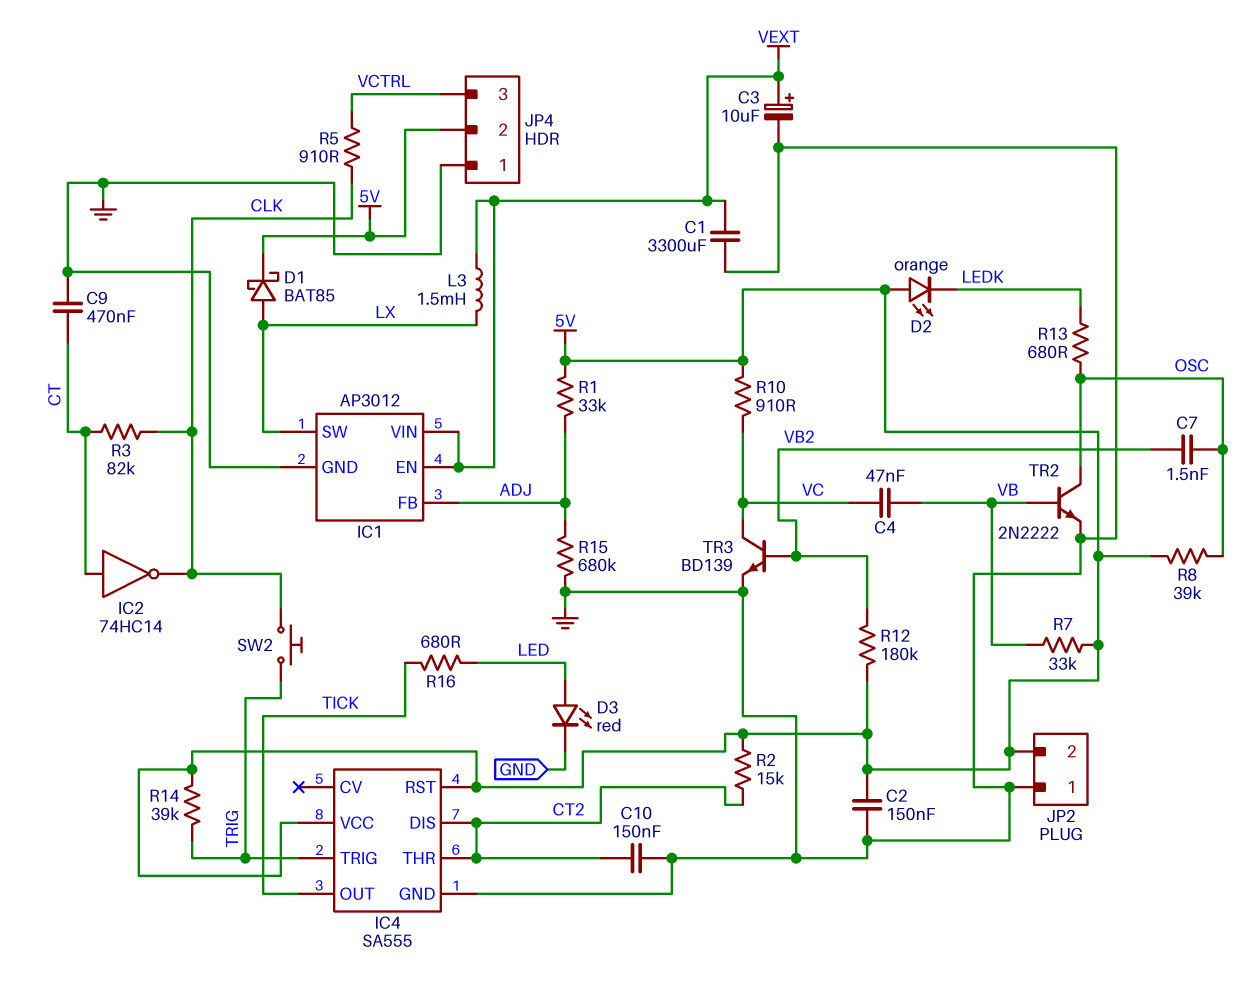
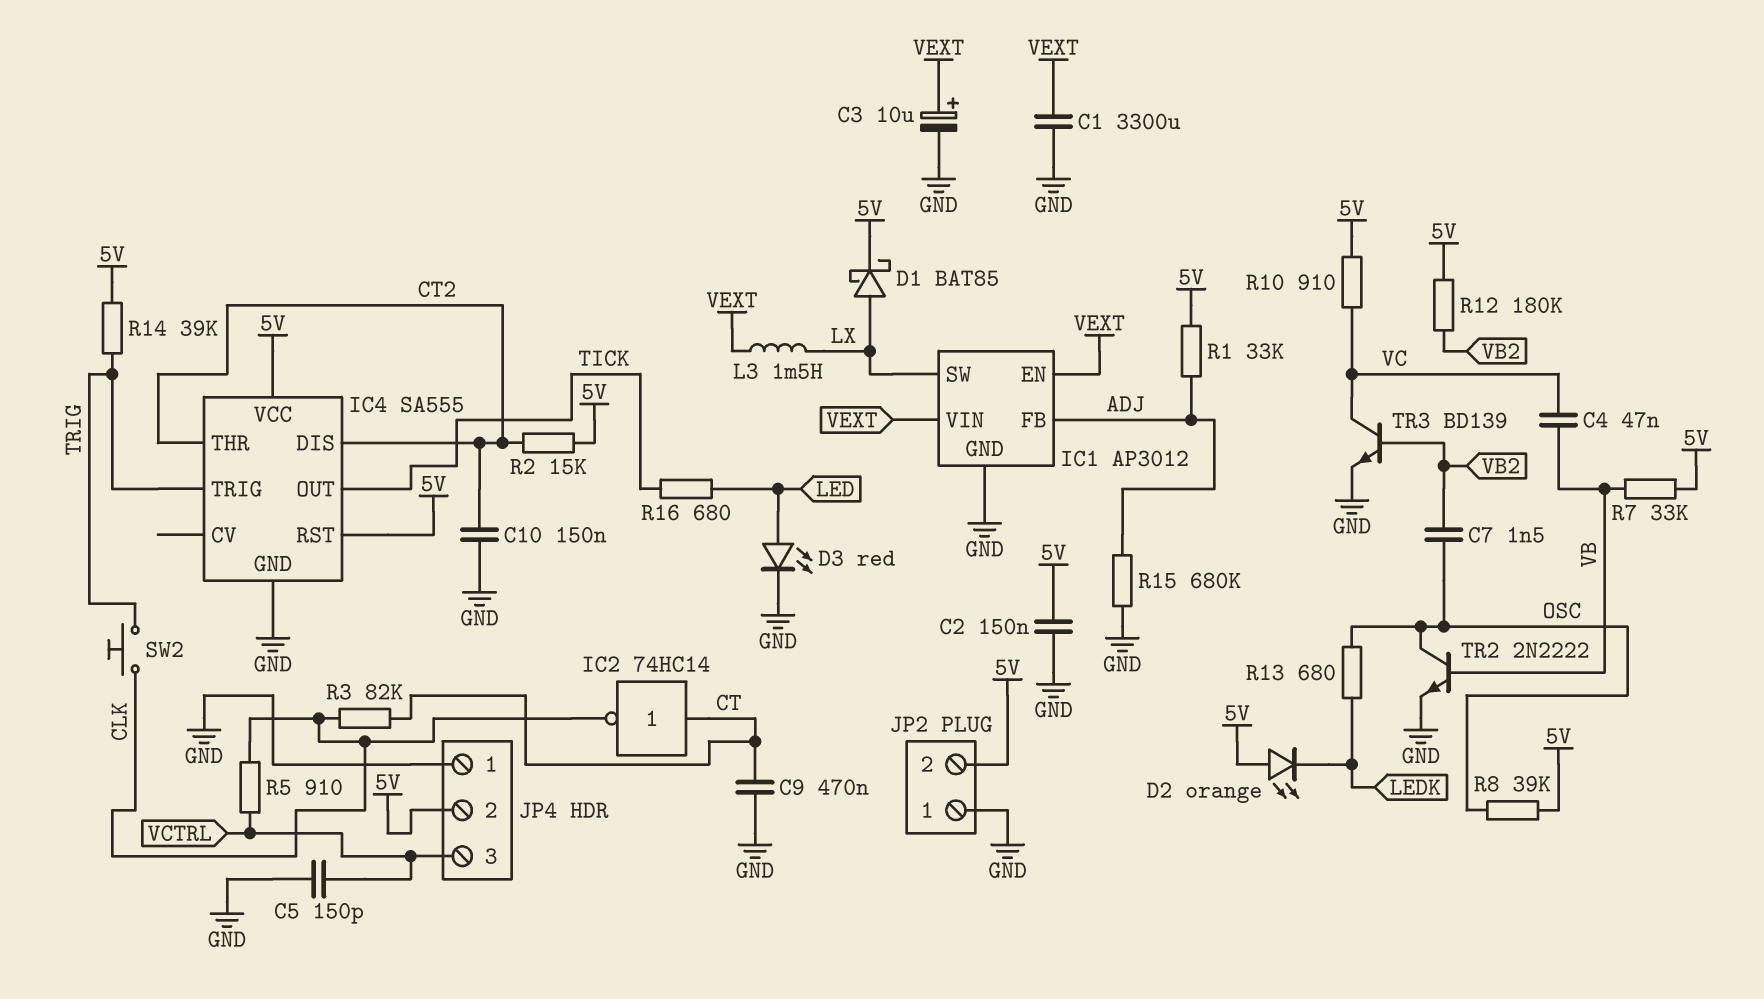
C5: none -> 150pF (GND, VCTRL)

